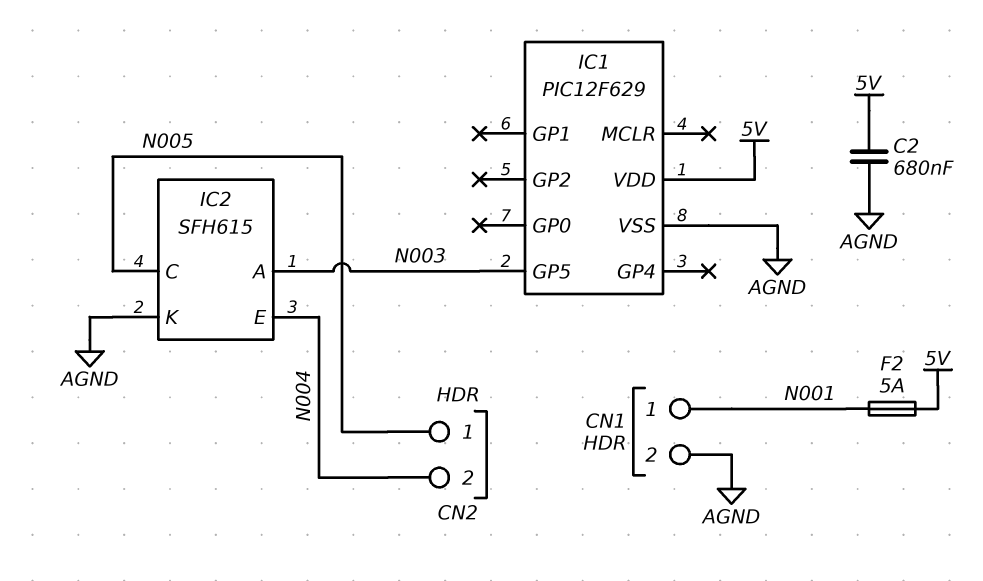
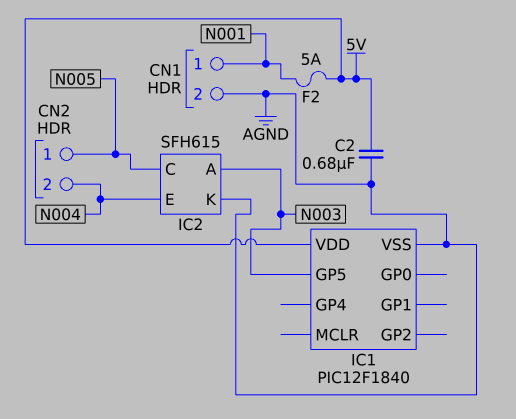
IC1: PIC12F629 -> PIC12F1840

